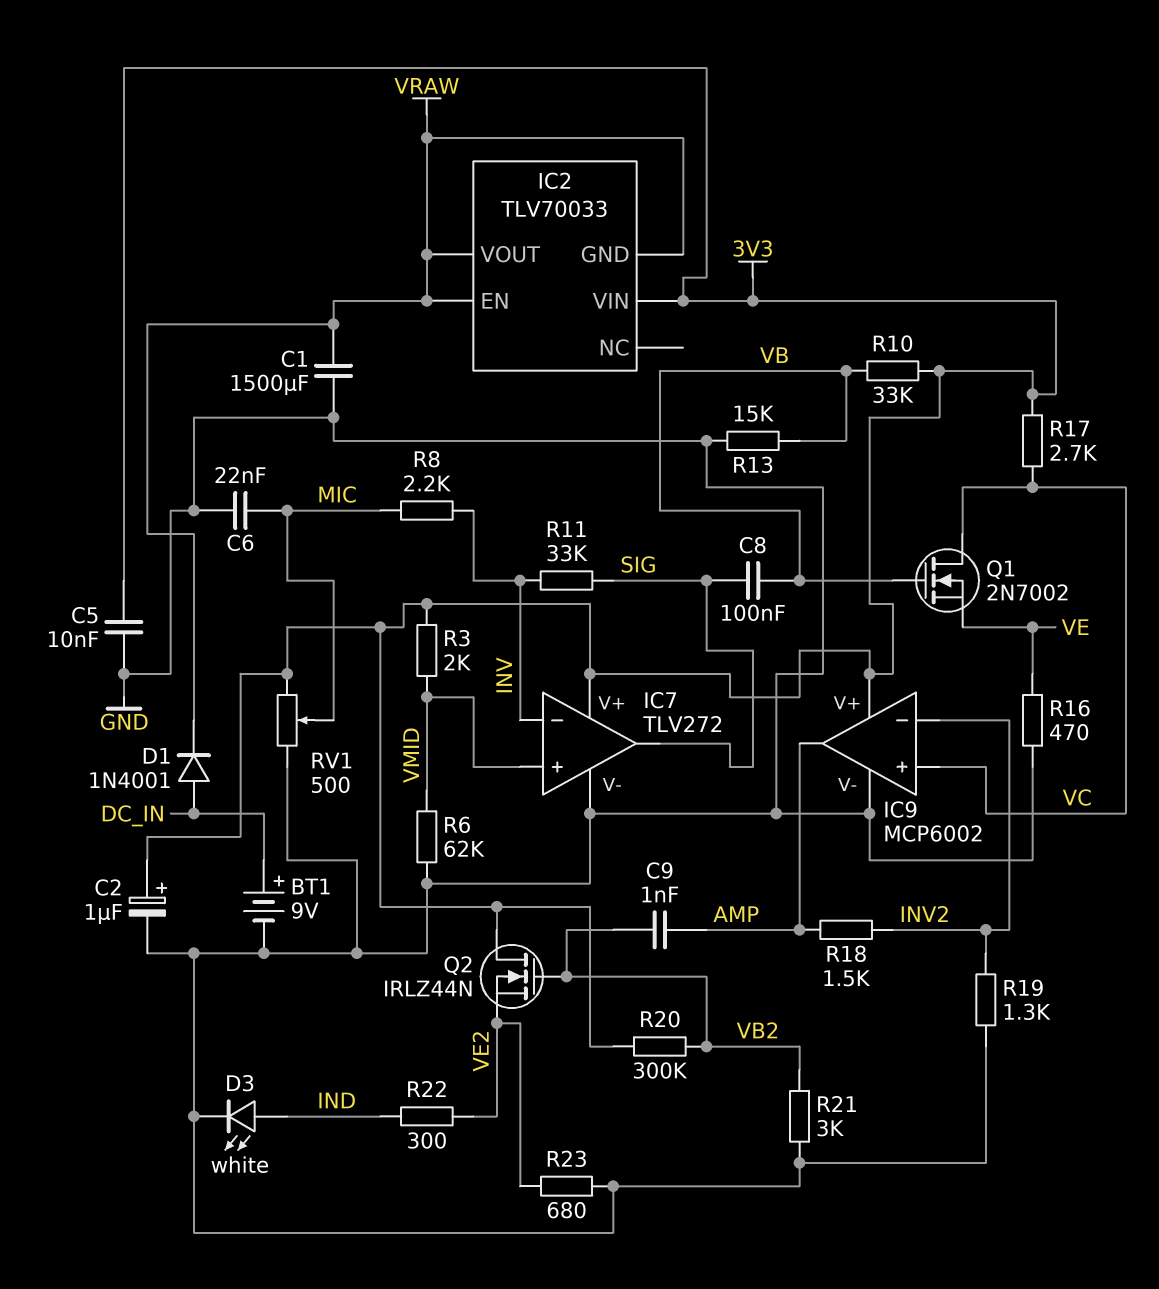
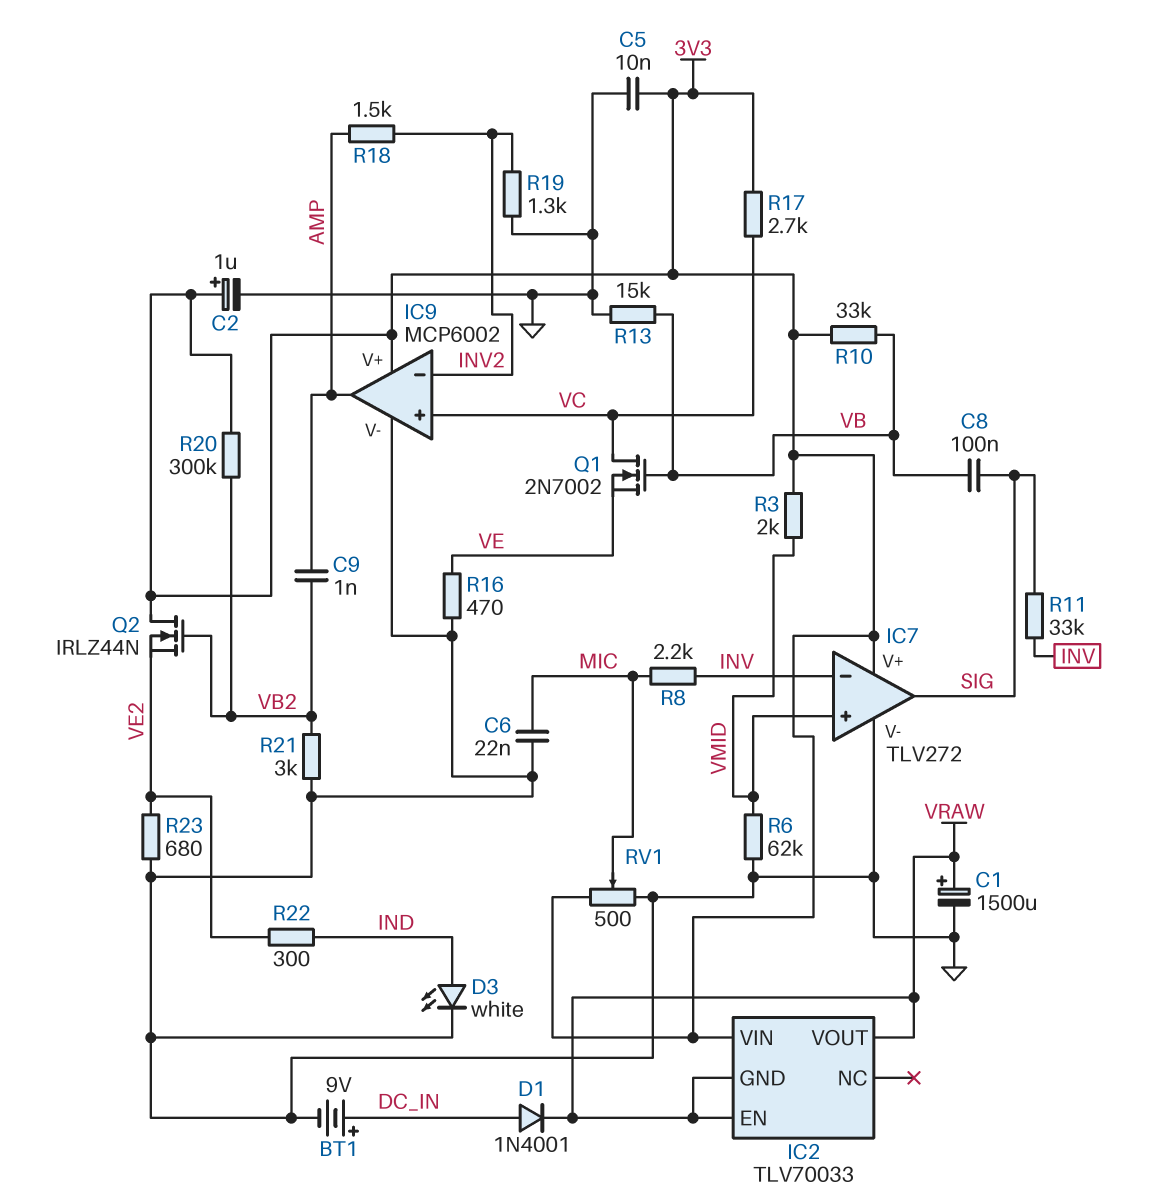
C1: 1500uF (GND, VRAW) -> 1500uF (plus VRAW, minus GND)

